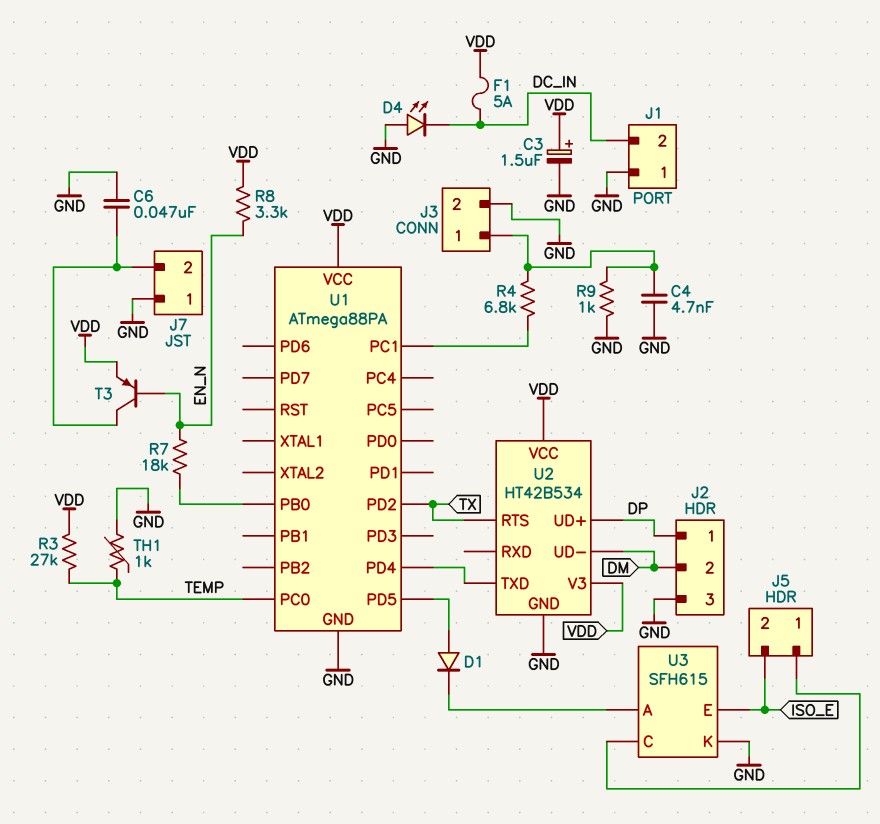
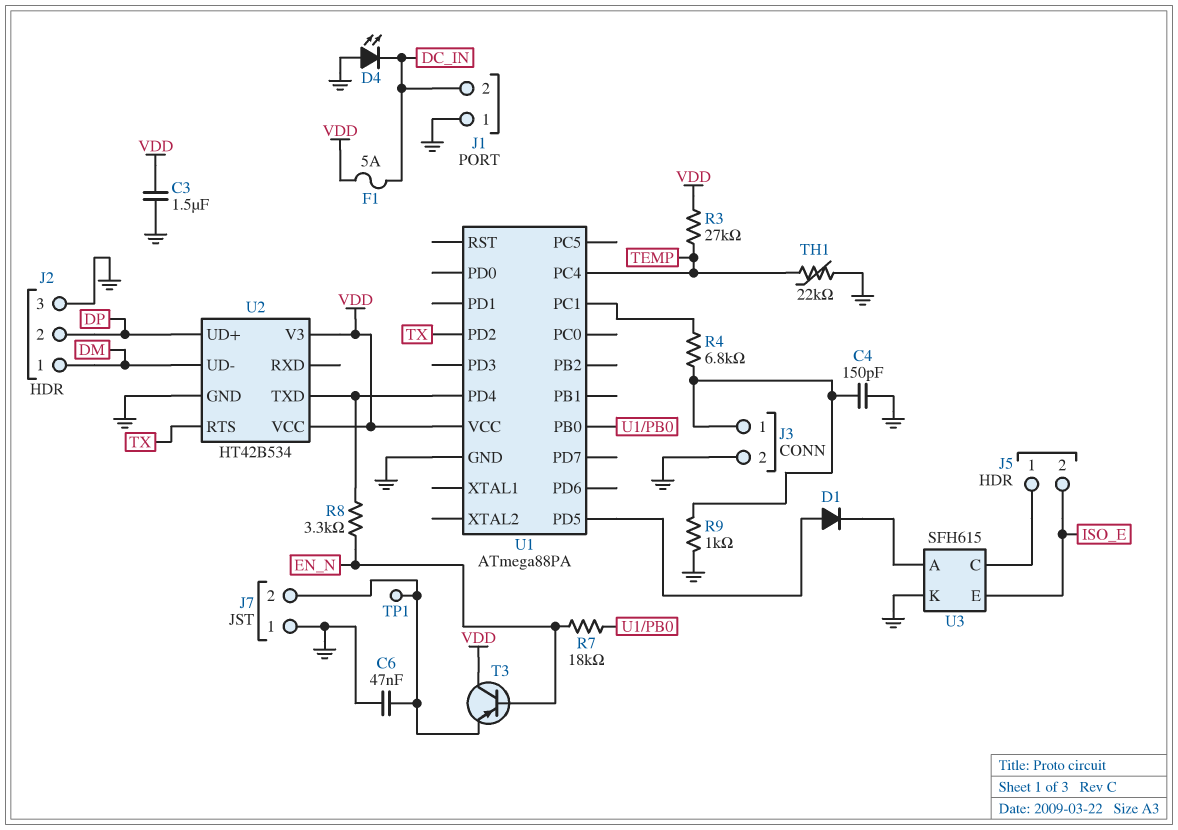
C3: 1.5uF (plus VDD, minus GND) -> 1.5uF (GND, VDD)
C4: 4.7nF (GND, J3/1) -> 150pF (GND, J3/1)
J2 pin 1: DP -> DM
J2 pin 2: DM -> DP
R8: 3.3k (EN_N, VDD) -> 3.3k (EN_N, U1/PD4)
T3: PNP (B EN_N, C J7/2, E VDD) -> PNP (B EN_N, C VDD, E J7/2)
TH1: 1k (GND, TEMP) -> 22k (GND, TEMP)
TP1: none -> test point (J7/2)
U1 pin PC0: TEMP -> none
U1 pin PC4: none -> TEMP

